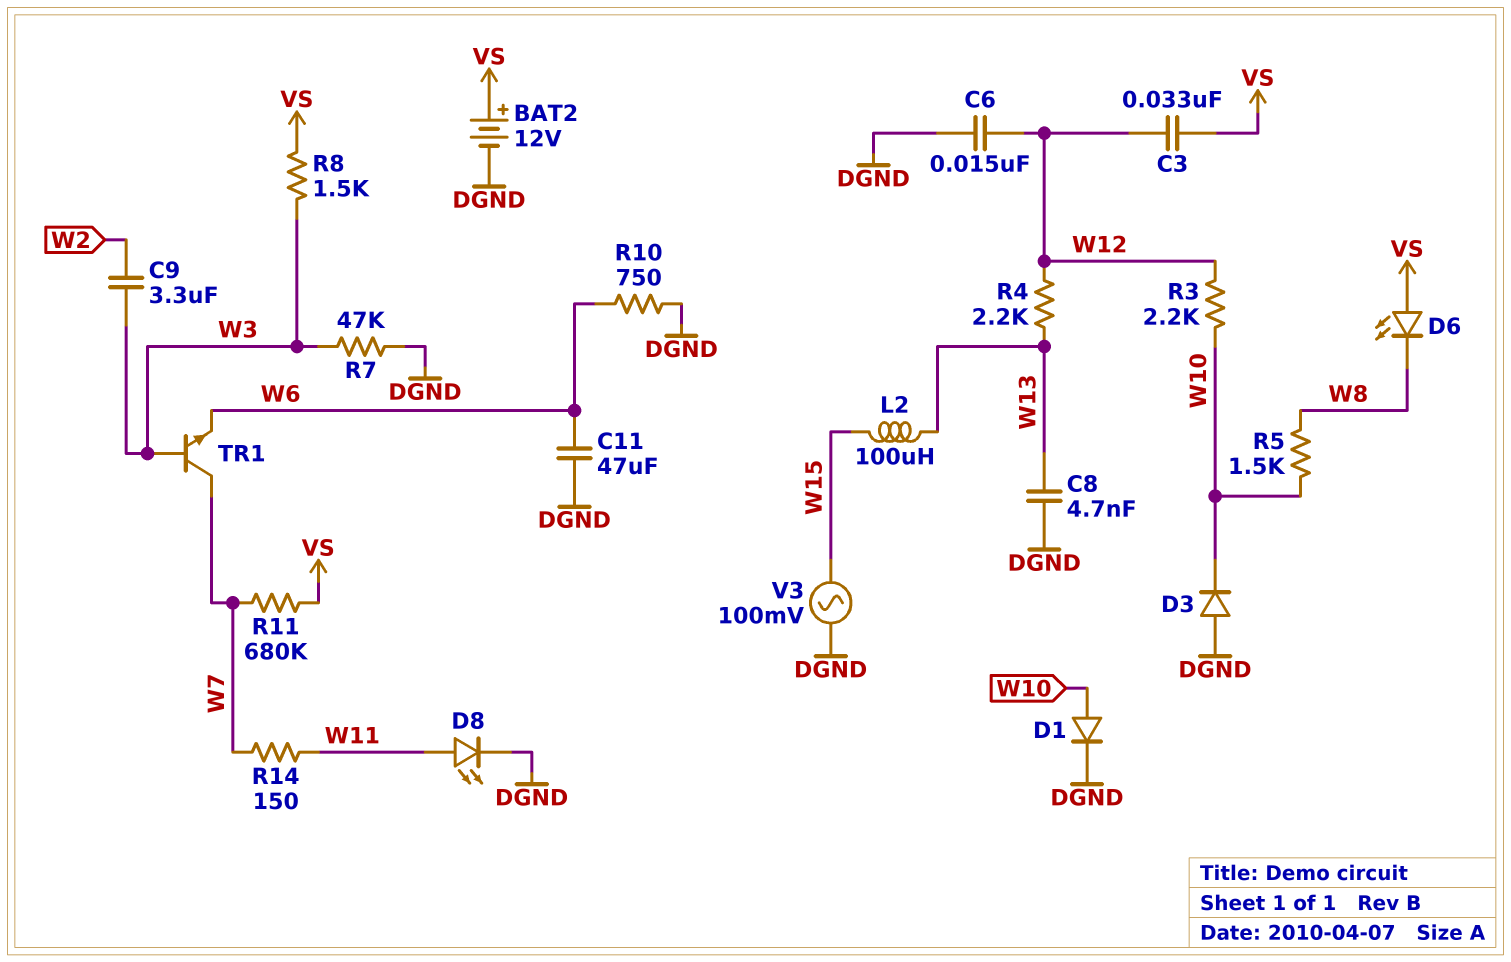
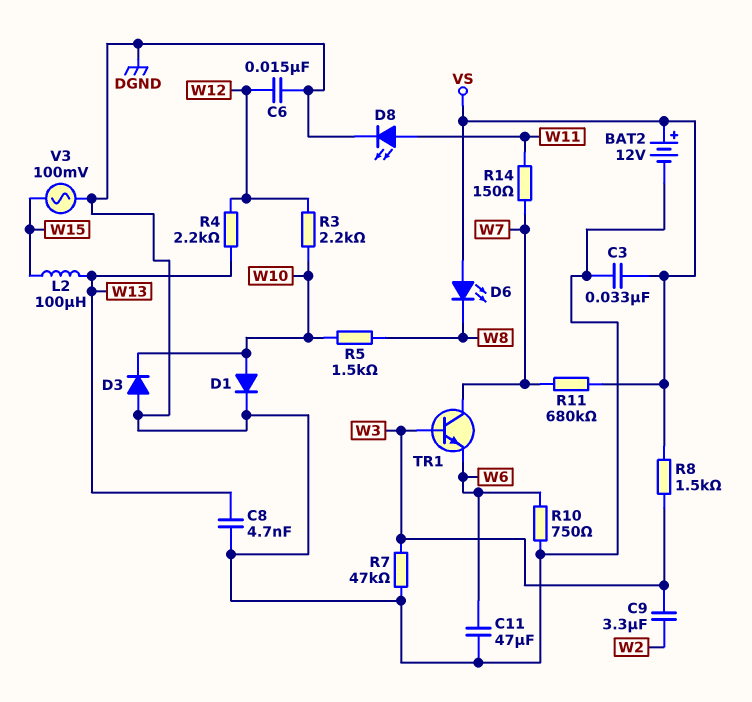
C3: 33nF (VS, W12) -> 33nF (DGND, VS)

